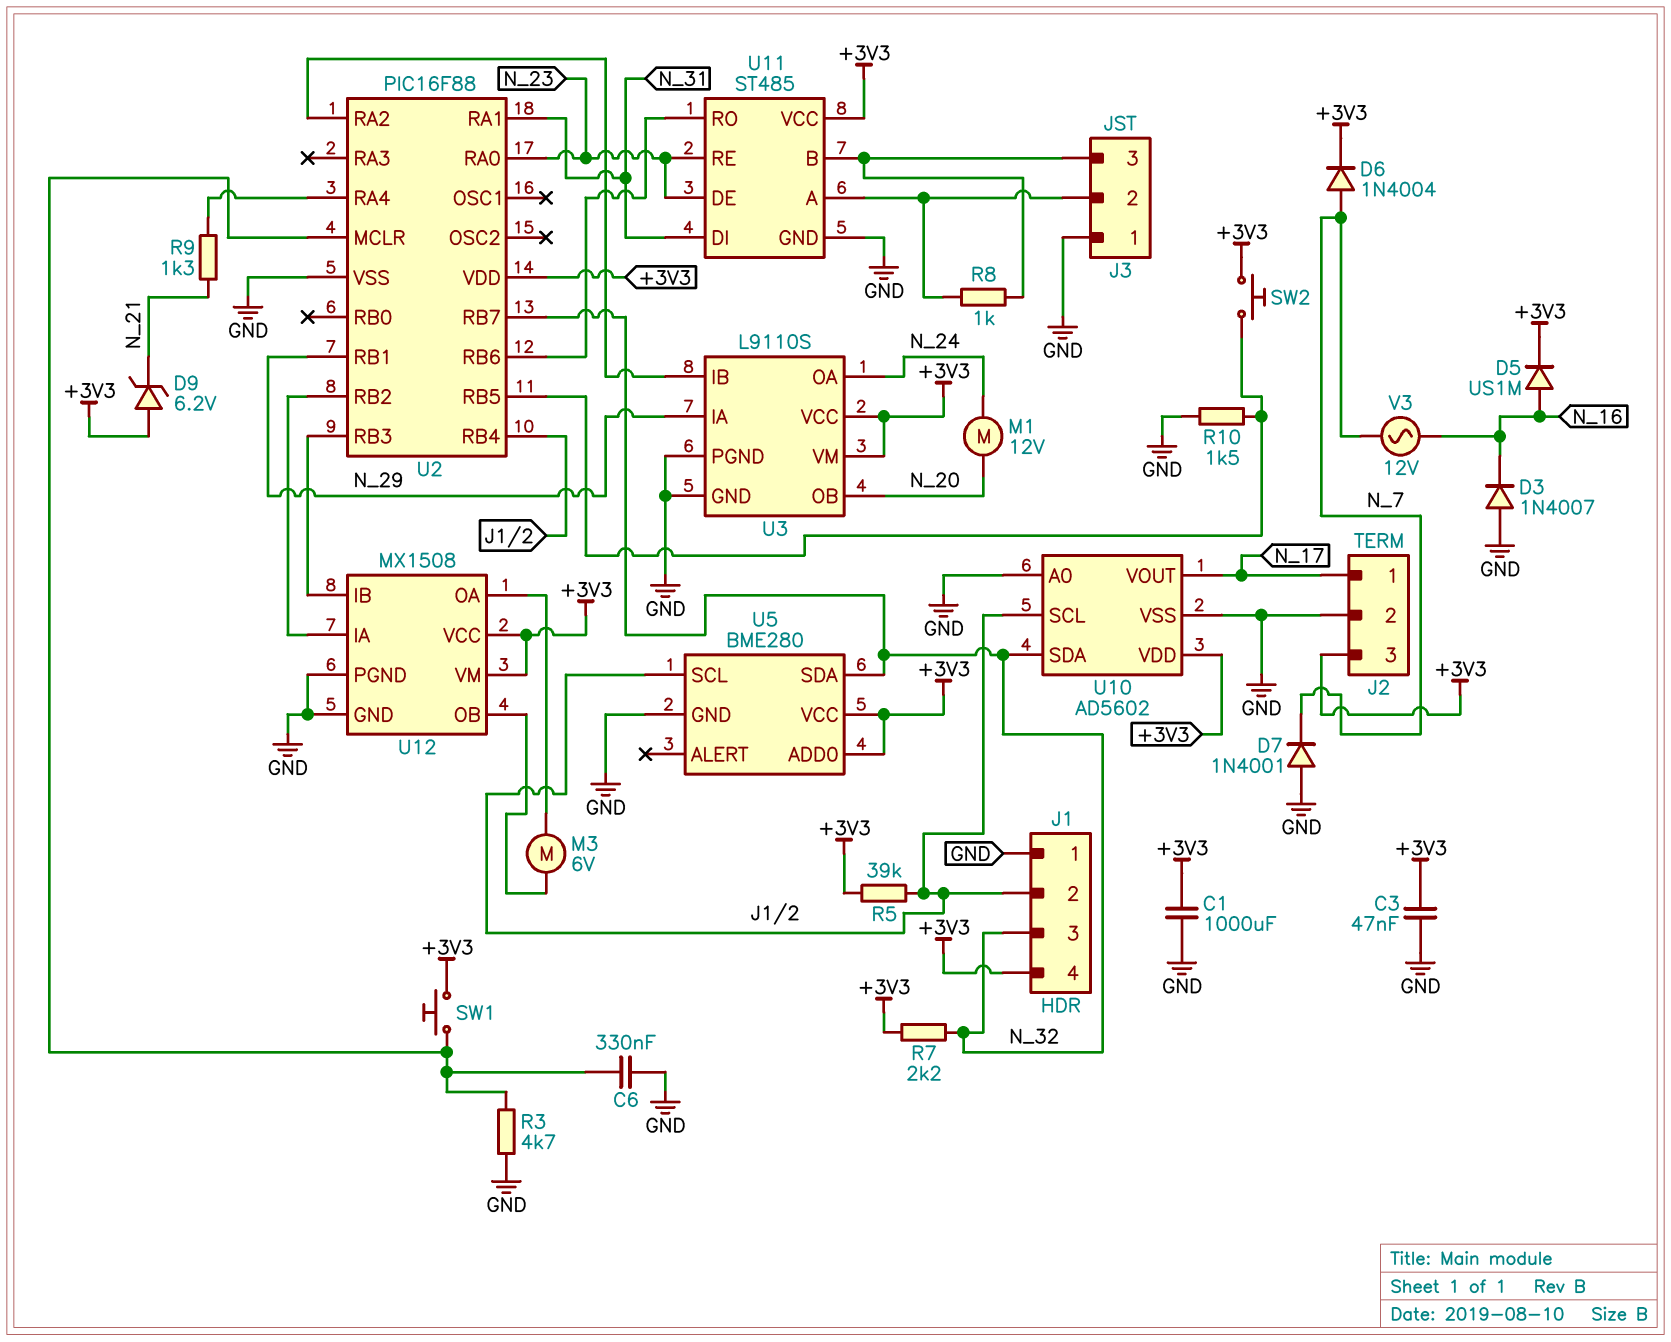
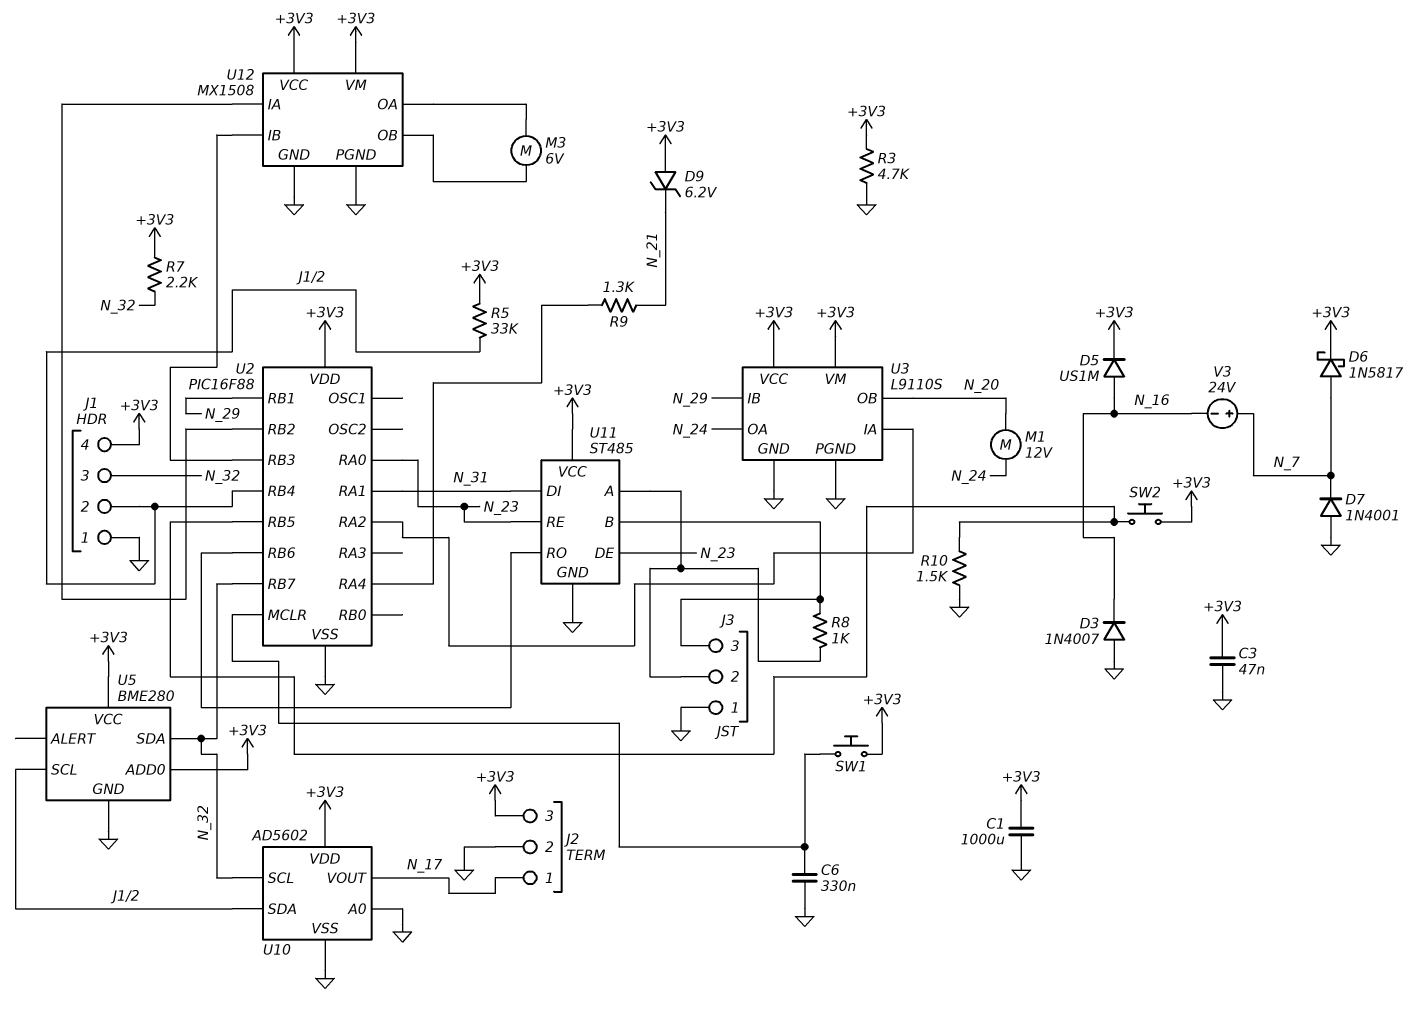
D6: diode 1N4004 (A N_7, K +3V3) -> schottky 1N5817 (A N_7, K +3V3)
R3: 4.7k (GND, U2/MCLR) -> 4.7k (+3V3, GND)
R5: 39k (+3V3, J1/2) -> 33k (+3V3, J1/2)
U3 pin IA: N_29 -> U2/RA2
U3 pin IB: U2/RA2 -> N_29
U10 pin SCL: J1/2 -> N_32
U10 pin SDA: N_32 -> J1/2
V3: AC 12V (N_7, N_16) -> 24V (plus N_7, minus N_16)

